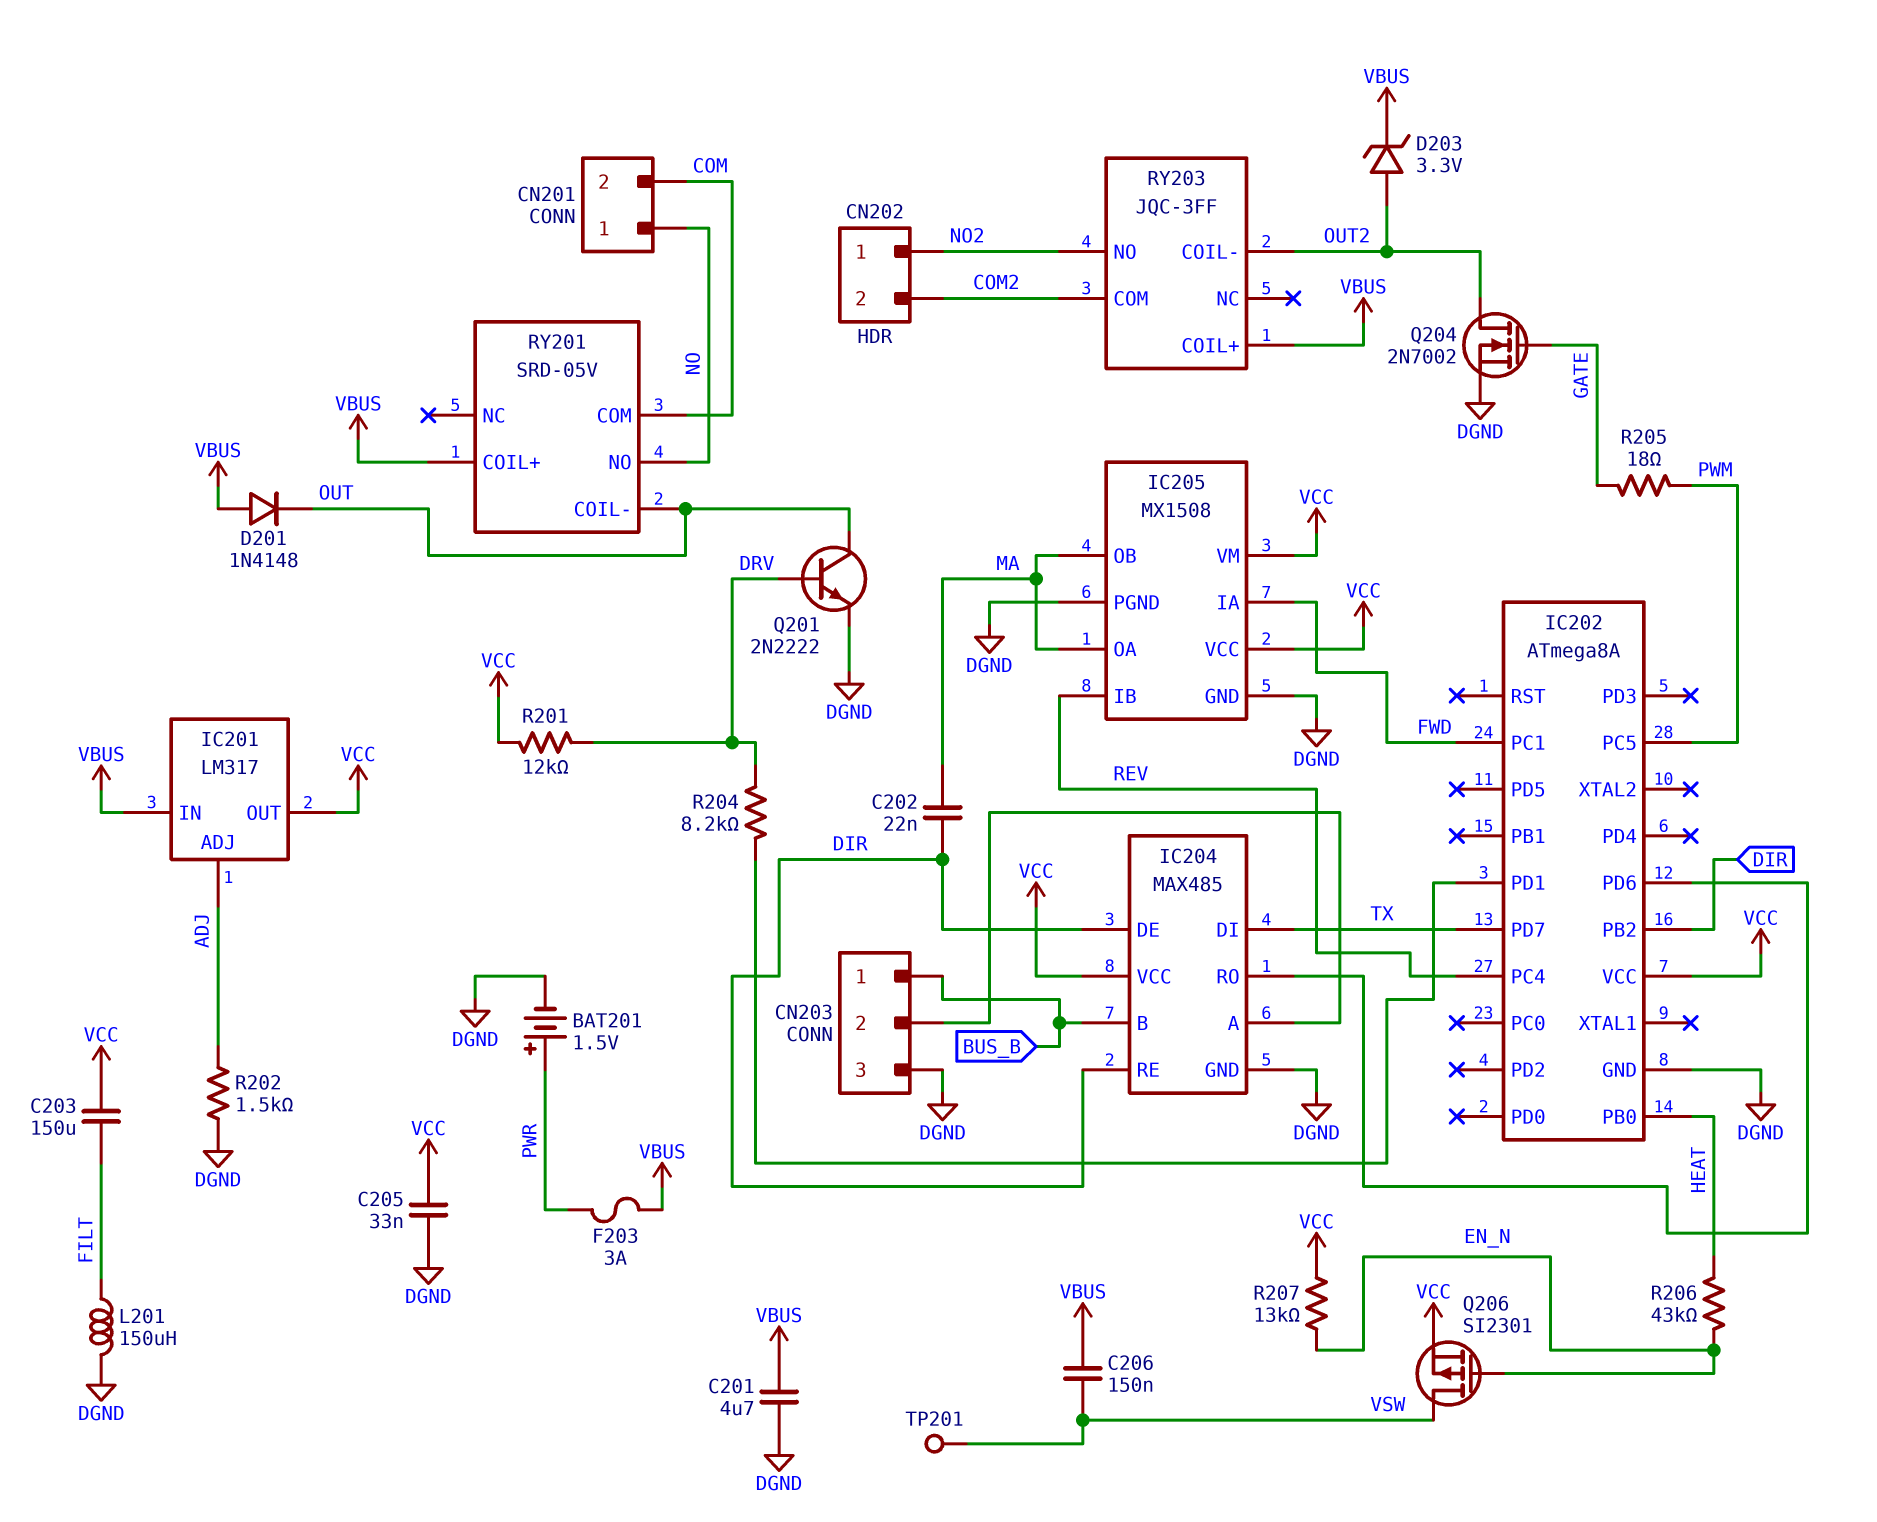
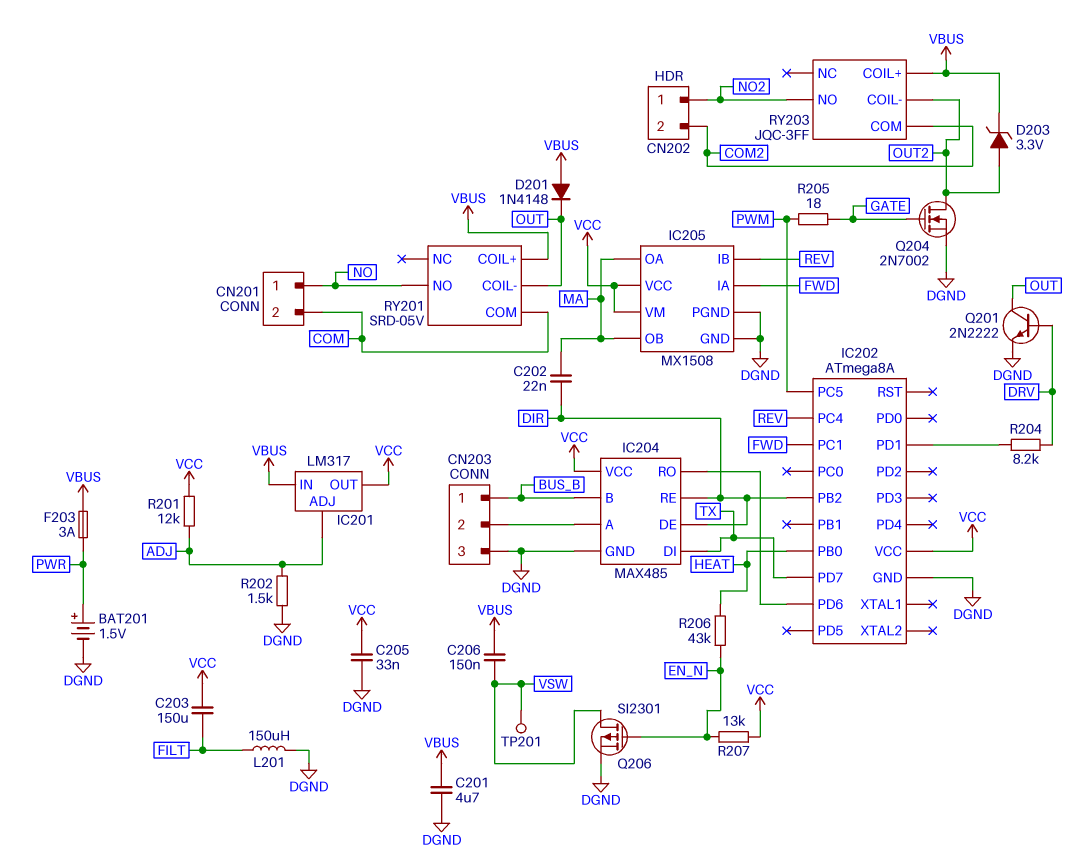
Q206: PMOS SI2301 (G EN_N, D VSW, S VCC) -> PMOS SI2301 (G EN_N, D VSW, S DGND)
R201: 12k (DRV, VCC) -> 12k (ADJ, VCC)

